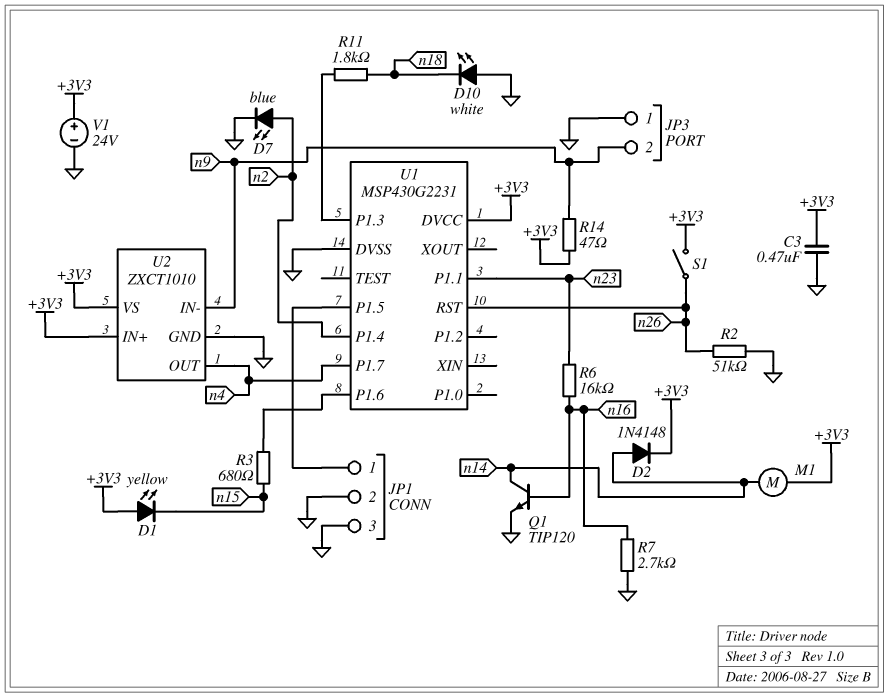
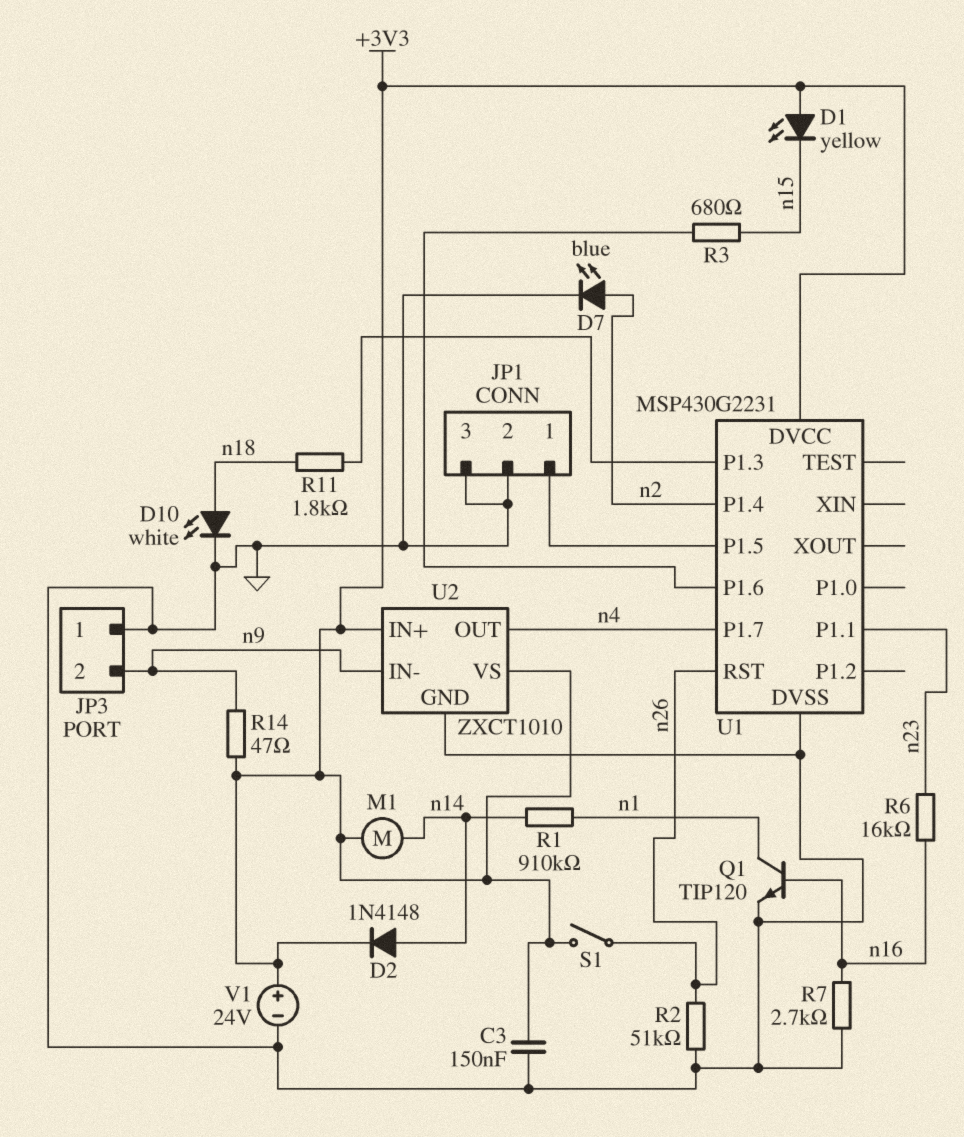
C3: 470nF (+3V3, GND) -> 150nF (+3V3, GND)
D10: LED white (A GND, K n18) -> LED white (A n18, K GND)
Q1: NPN TIP120 (B n16, C n14, E GND) -> NPN TIP120 (B n16, C n1, E GND)
R1: none -> 910k (n1, n14)

